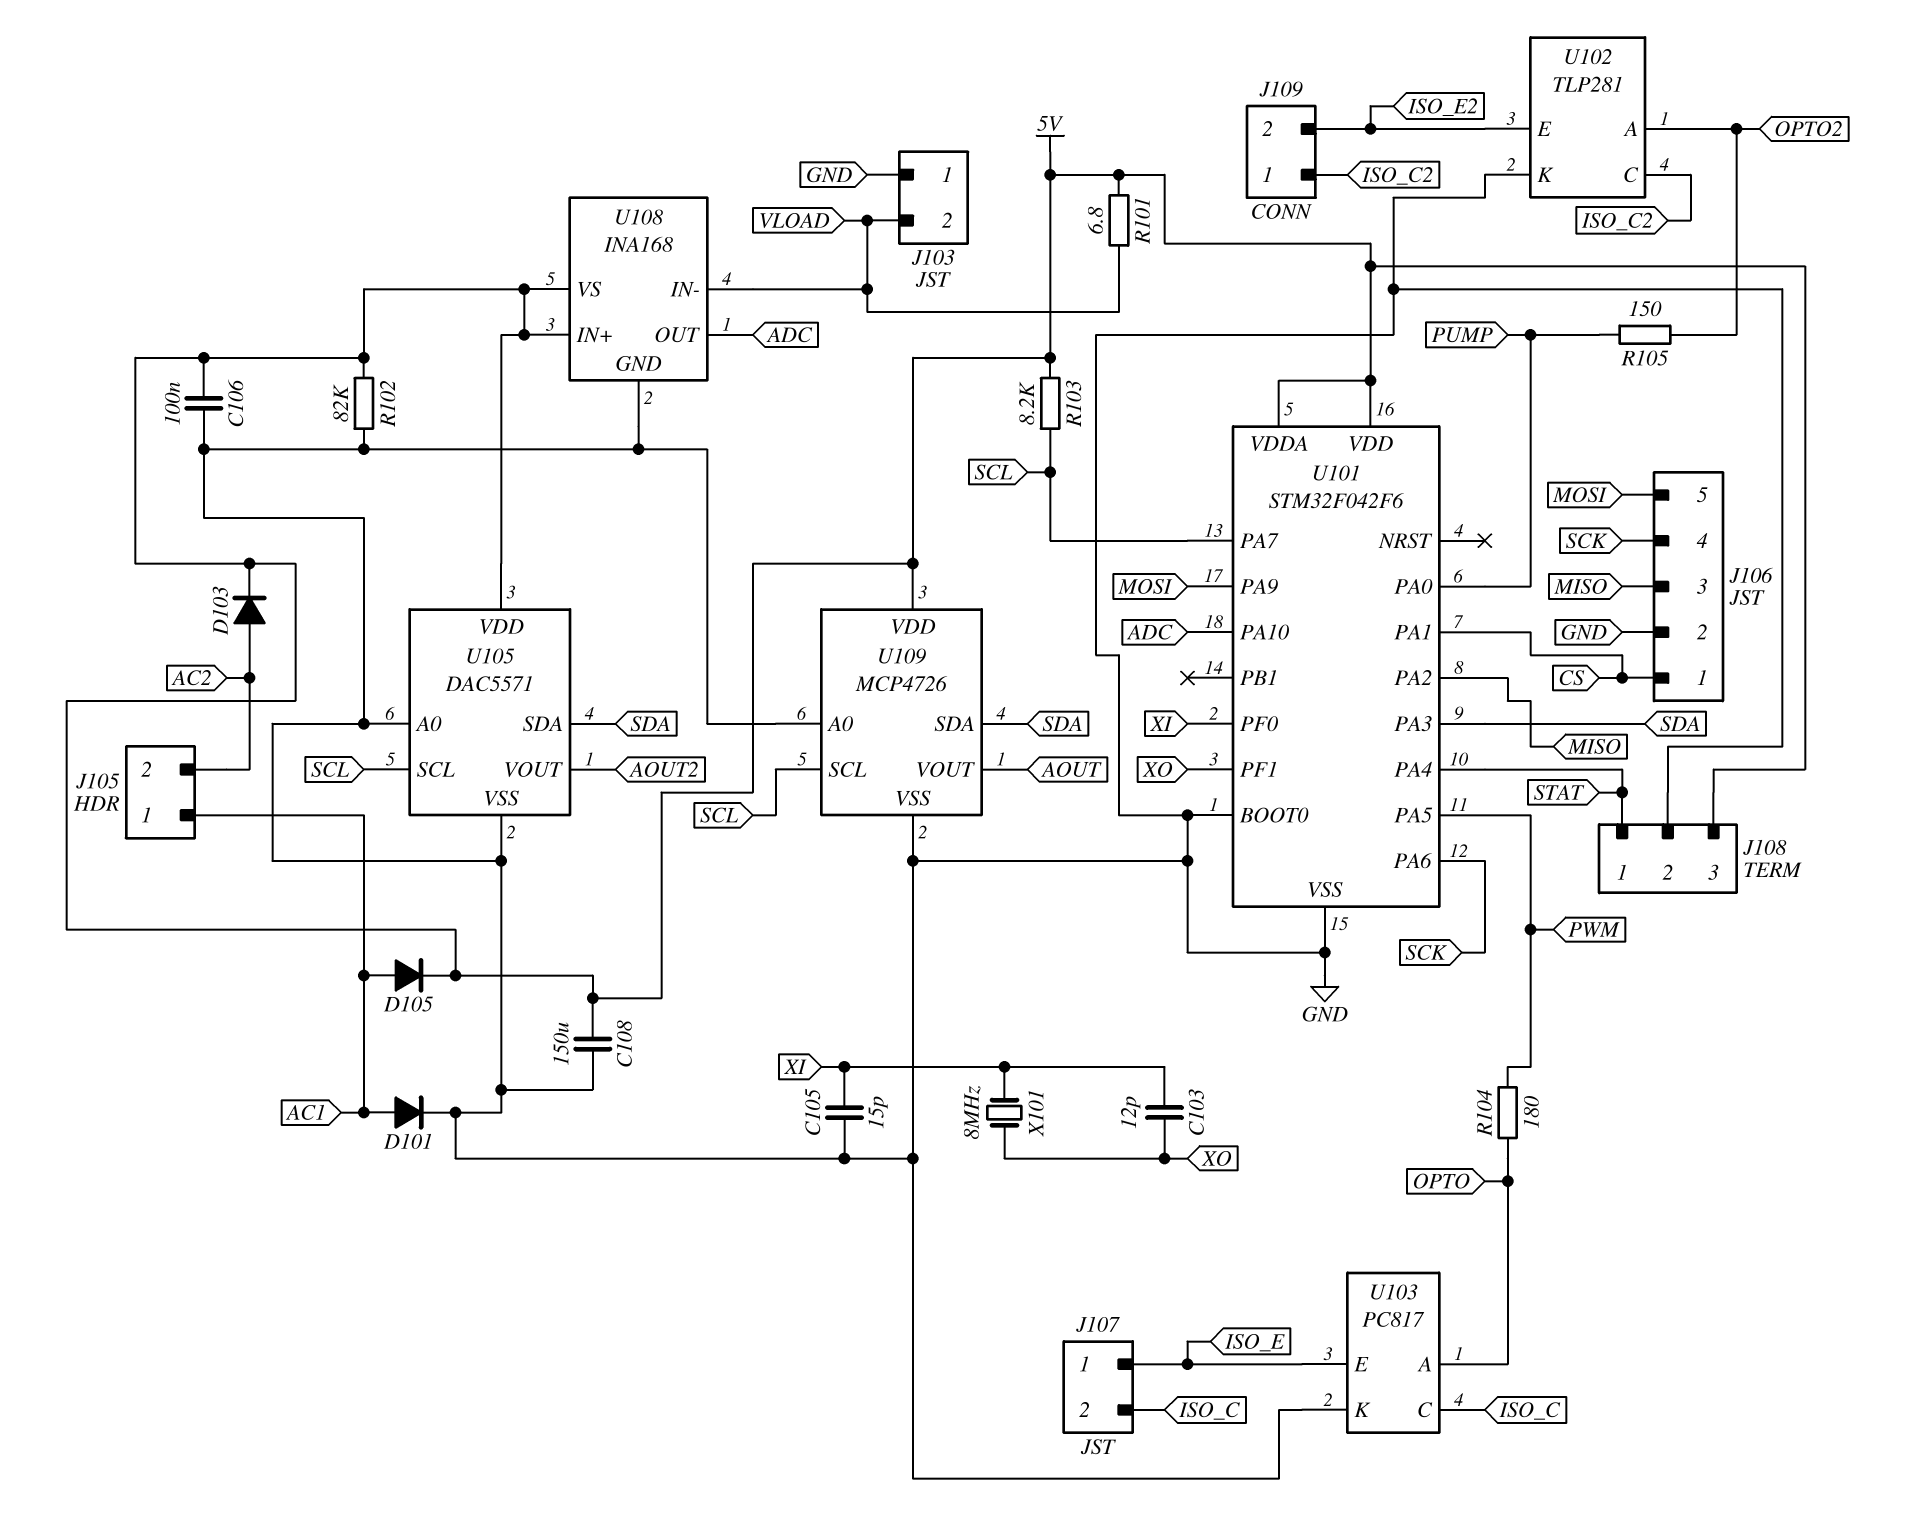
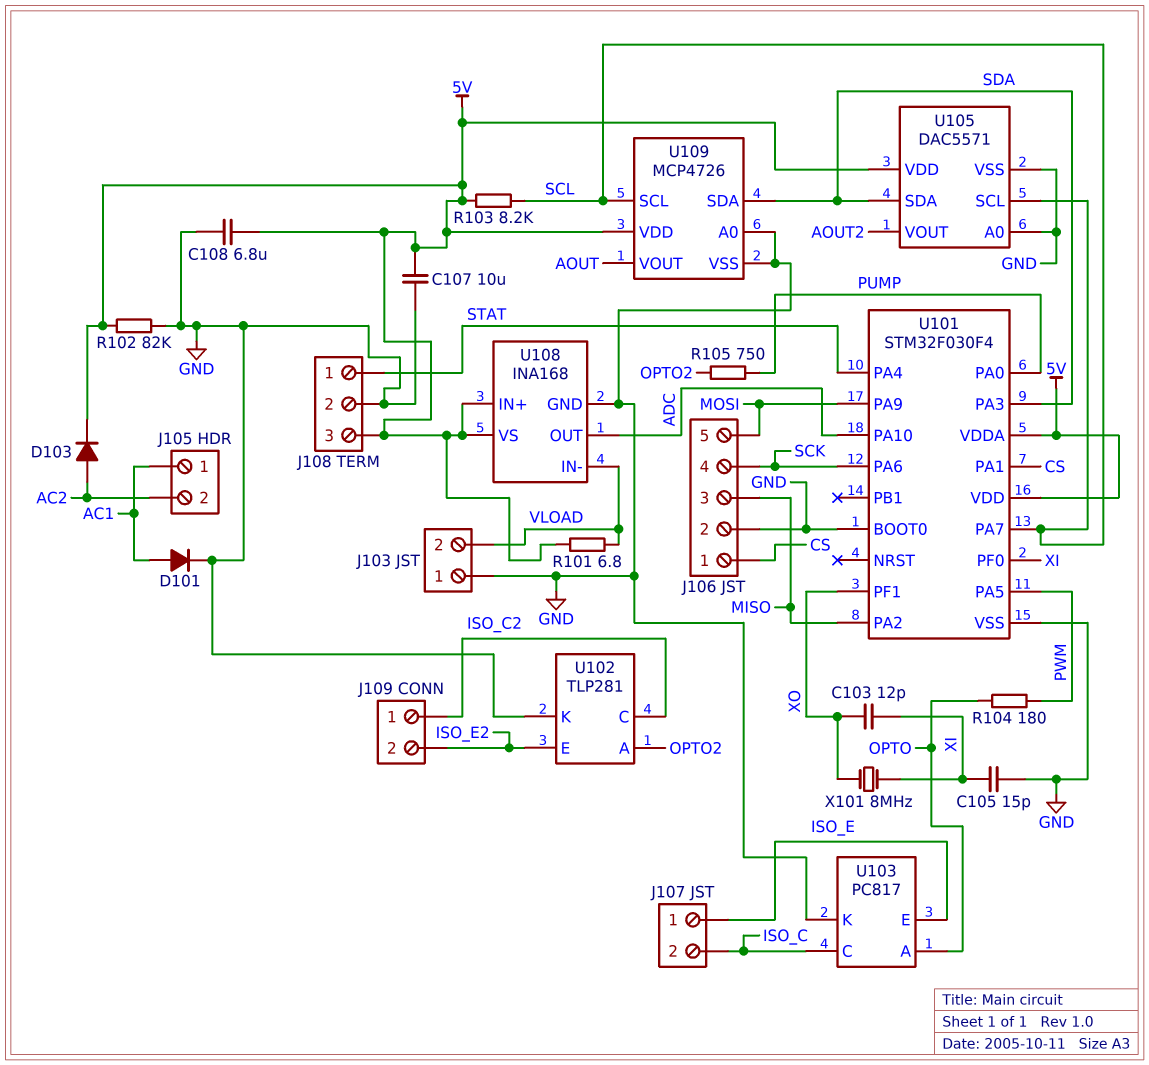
C106: 100nF (5V, GND) -> none
C107: none -> 10uF (5V, GND)
C108: 150uF (5V, GND) -> 6.8uF (5V, GND)
D105: diode (A AC1, K 5V) -> none
R105: 150 (OPTO2, PUMP) -> 750 (OPTO2, PUMP)
U101: STM32F042F6 -> STM32F030F4

